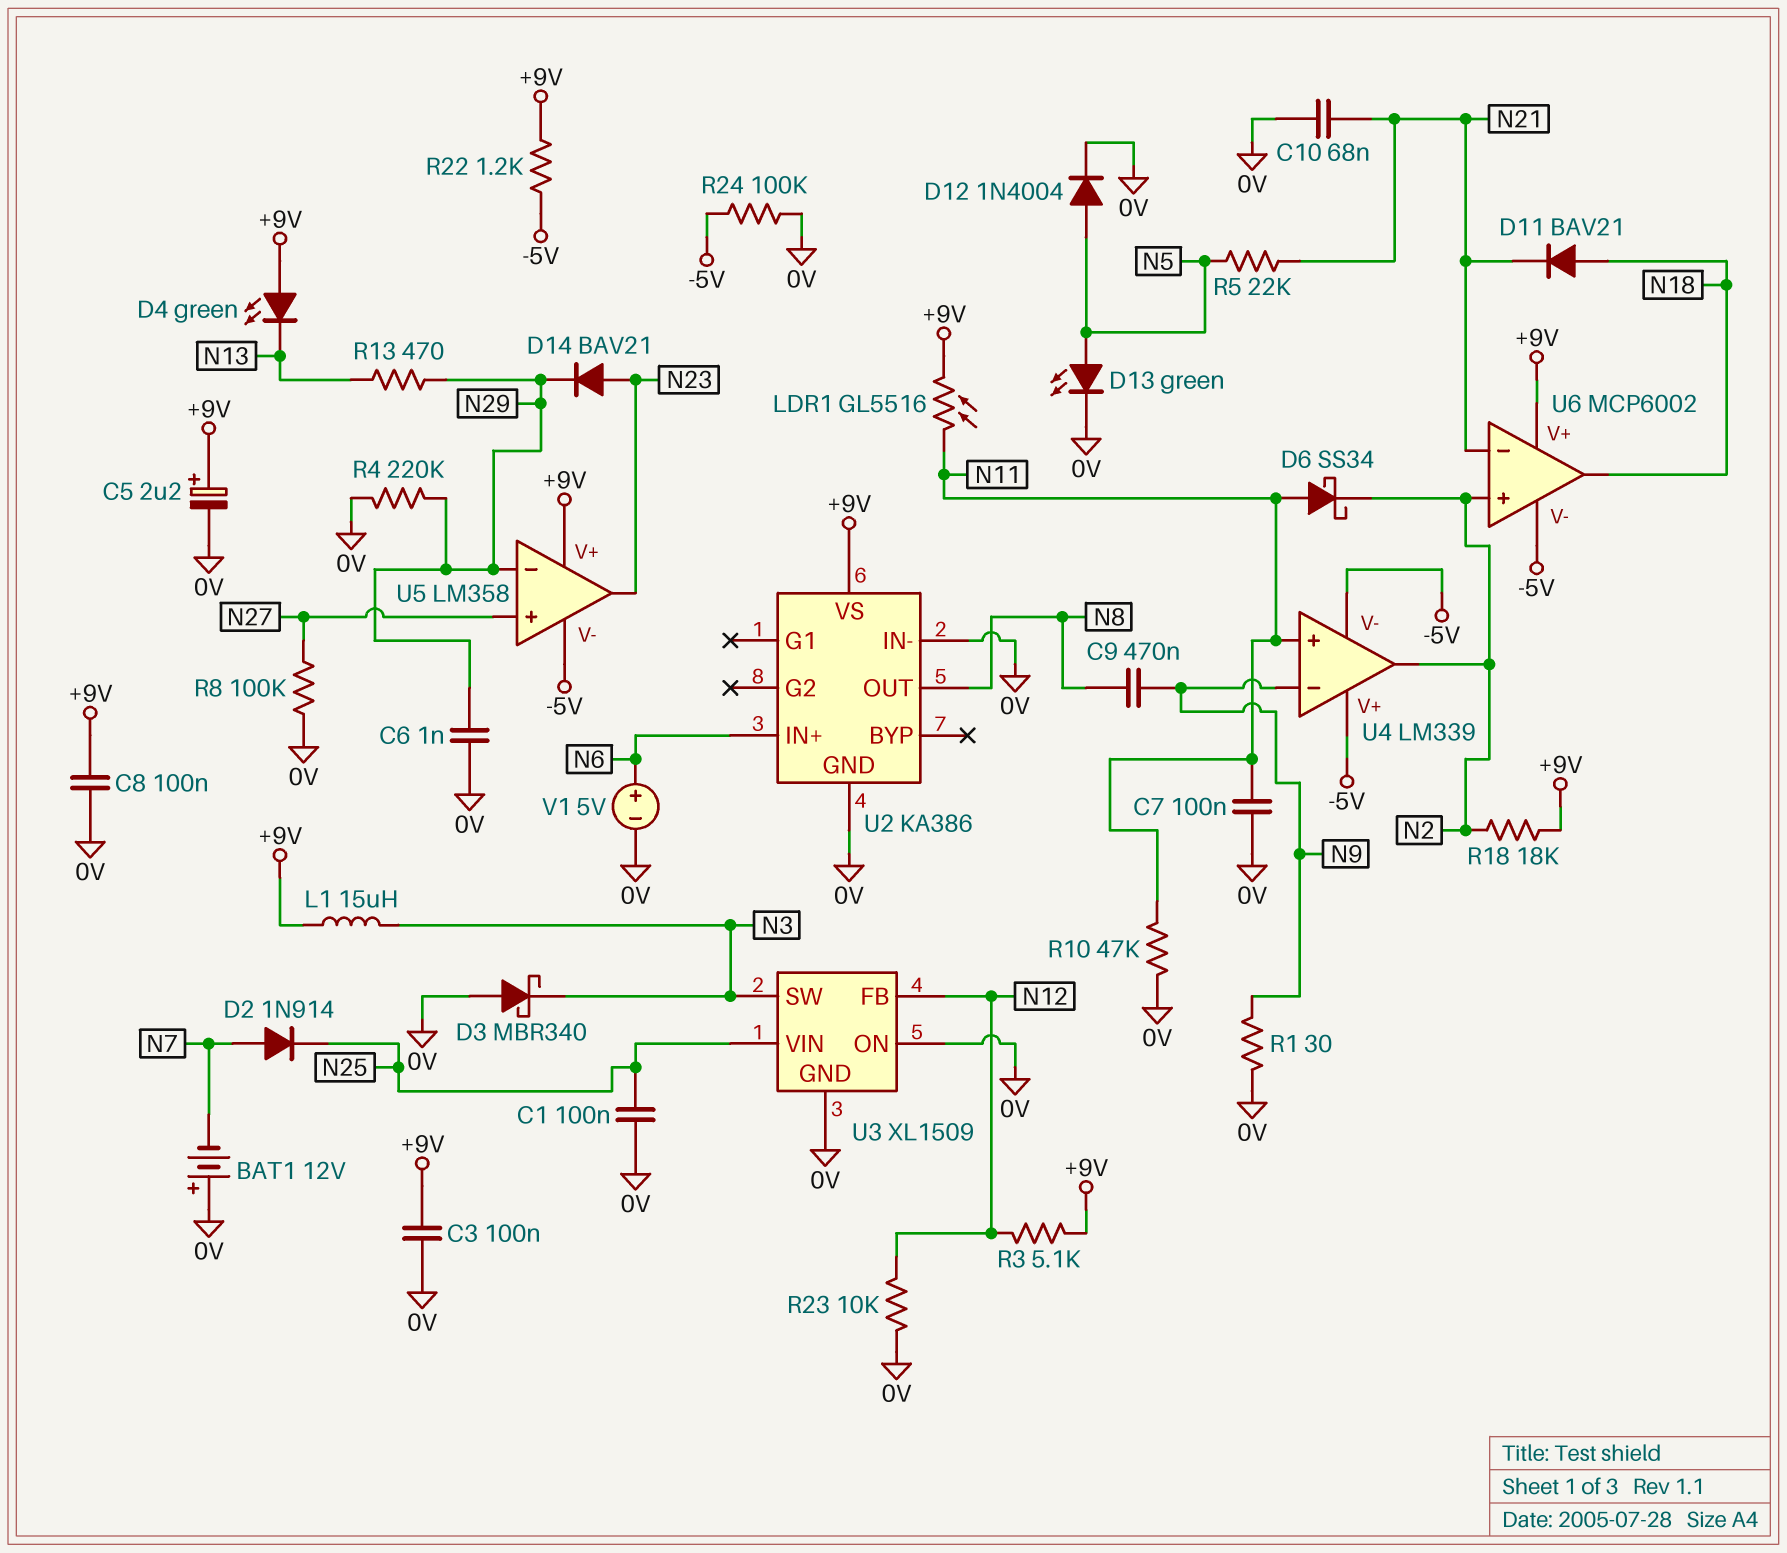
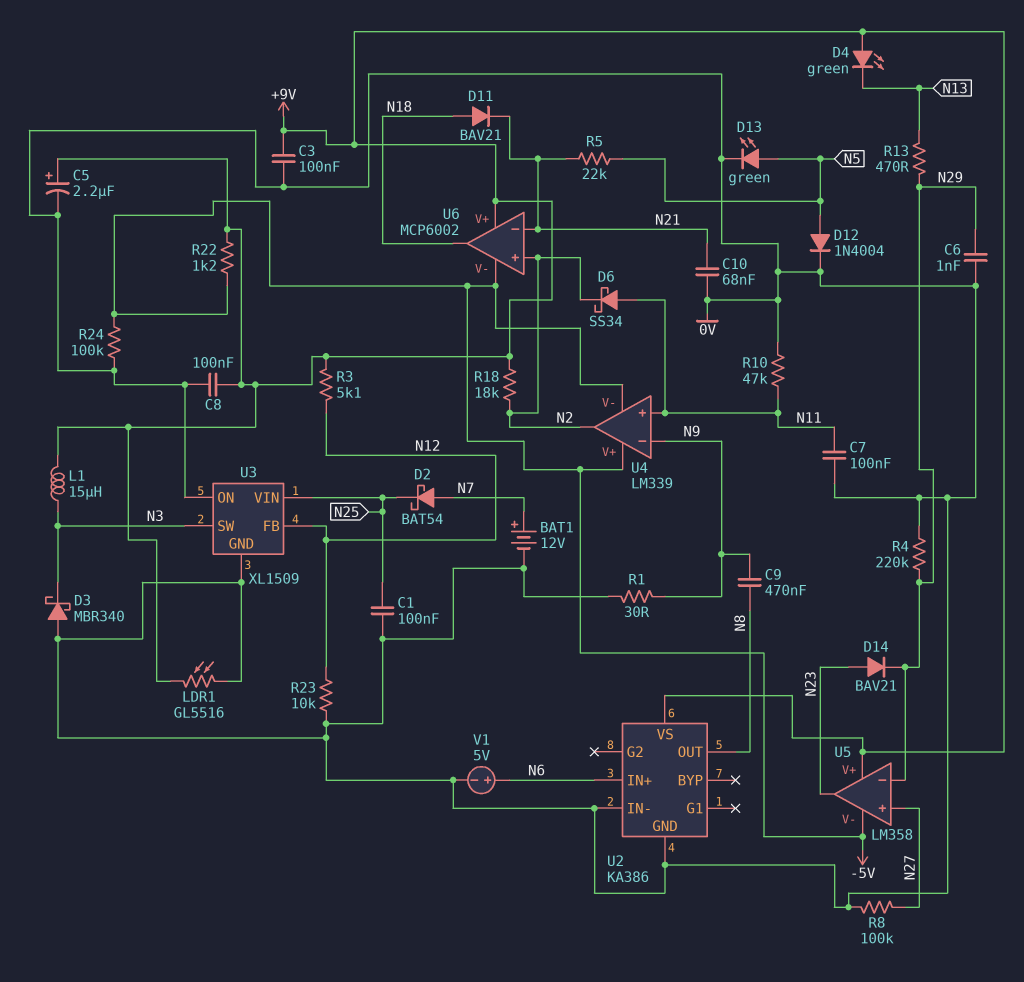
BAT1: 12V (plus 0V, minus N7) -> 12V (plus N7, minus 0V)
D2: diode 1N914 (A N7, K N25) -> schottky BAT54 (A N7, K N25)
LDR1: GL5516 (+9V, N11) -> GL5516 (+9V, 0V)

